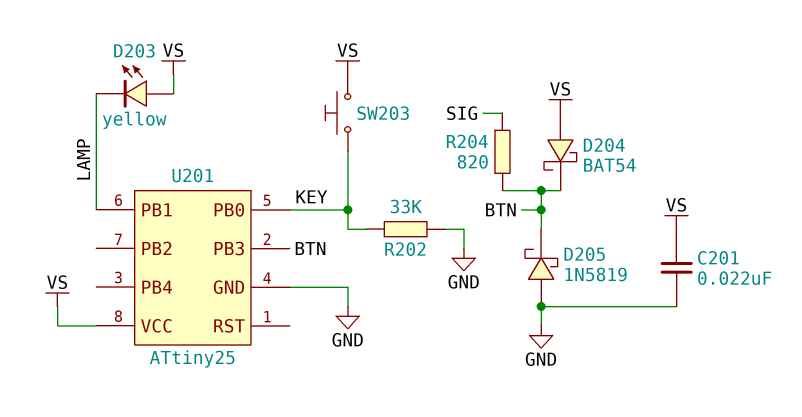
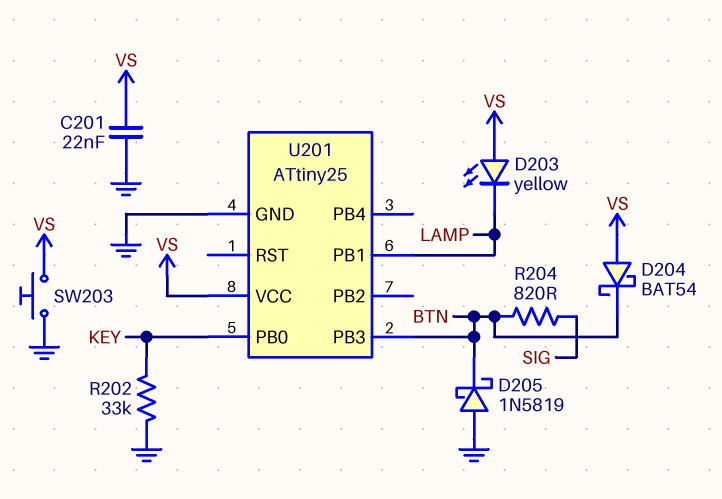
SW203: button (KEY, VS) -> button (GND, VS)

